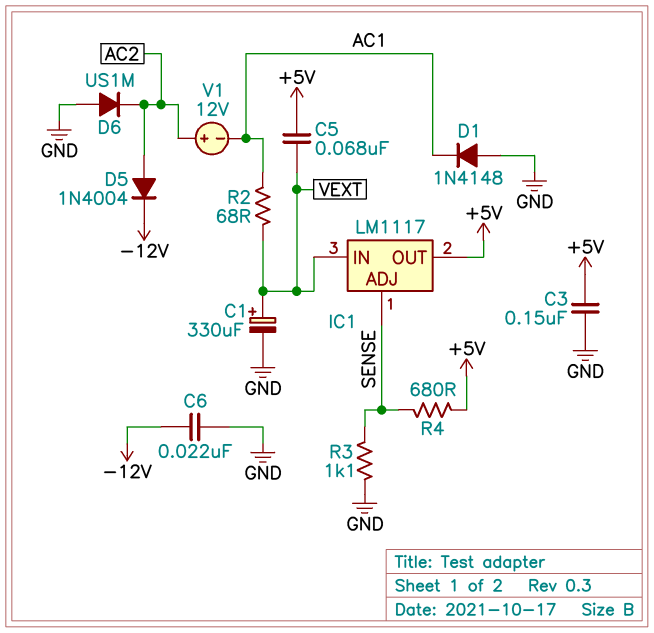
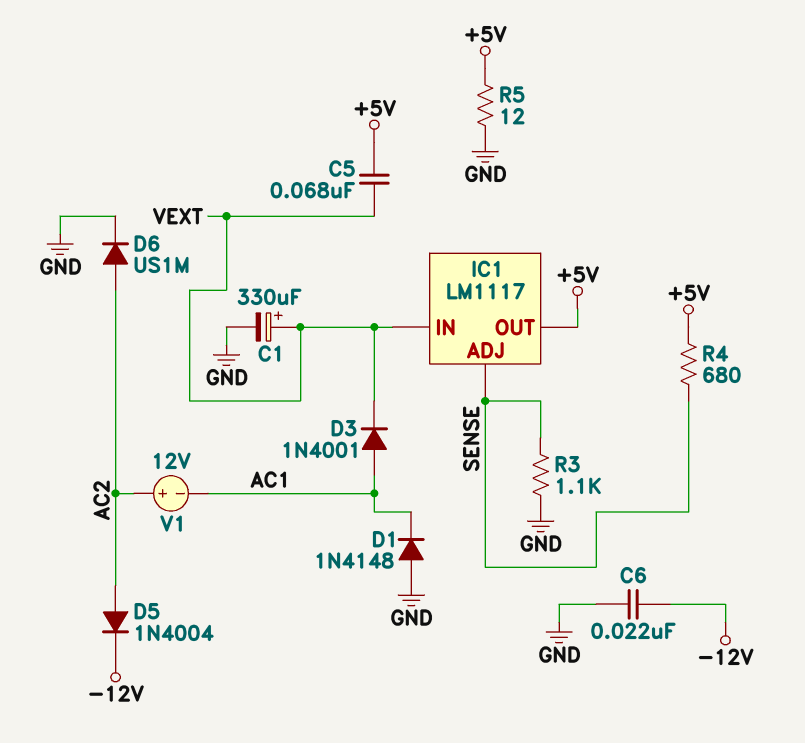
C3: 150nF (+5V, GND) -> none
D3: none -> diode 1N4001 (A AC1, K VEXT)
D6: diode US1M (A GND, K AC2) -> diode US1M (A AC2, K GND)
R2: 68 (AC1, VEXT) -> none
R5: none -> 12 (+5V, GND)

